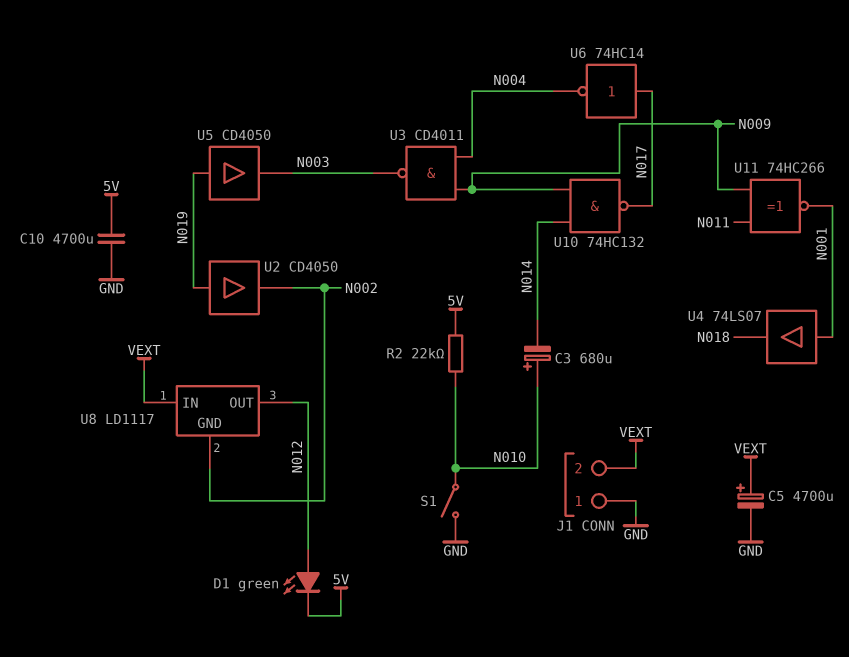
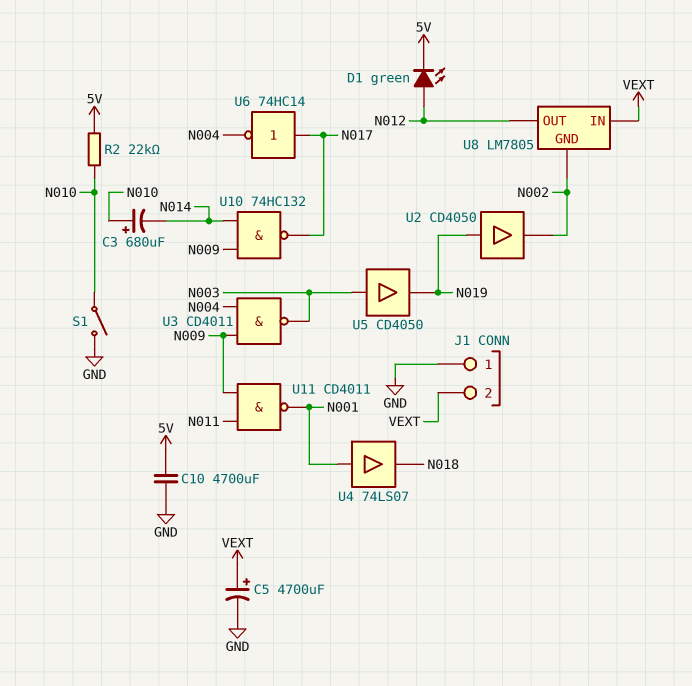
U5: buffer CD4050 (in N019, out N003) -> buffer CD4050 (in N003, out N019)
U8: LD1117 -> LM7805
U11: XNOR 74HC266 (in N009, in N011, out N001) -> NAND CD4011 (in N009, in N011, out N001)

